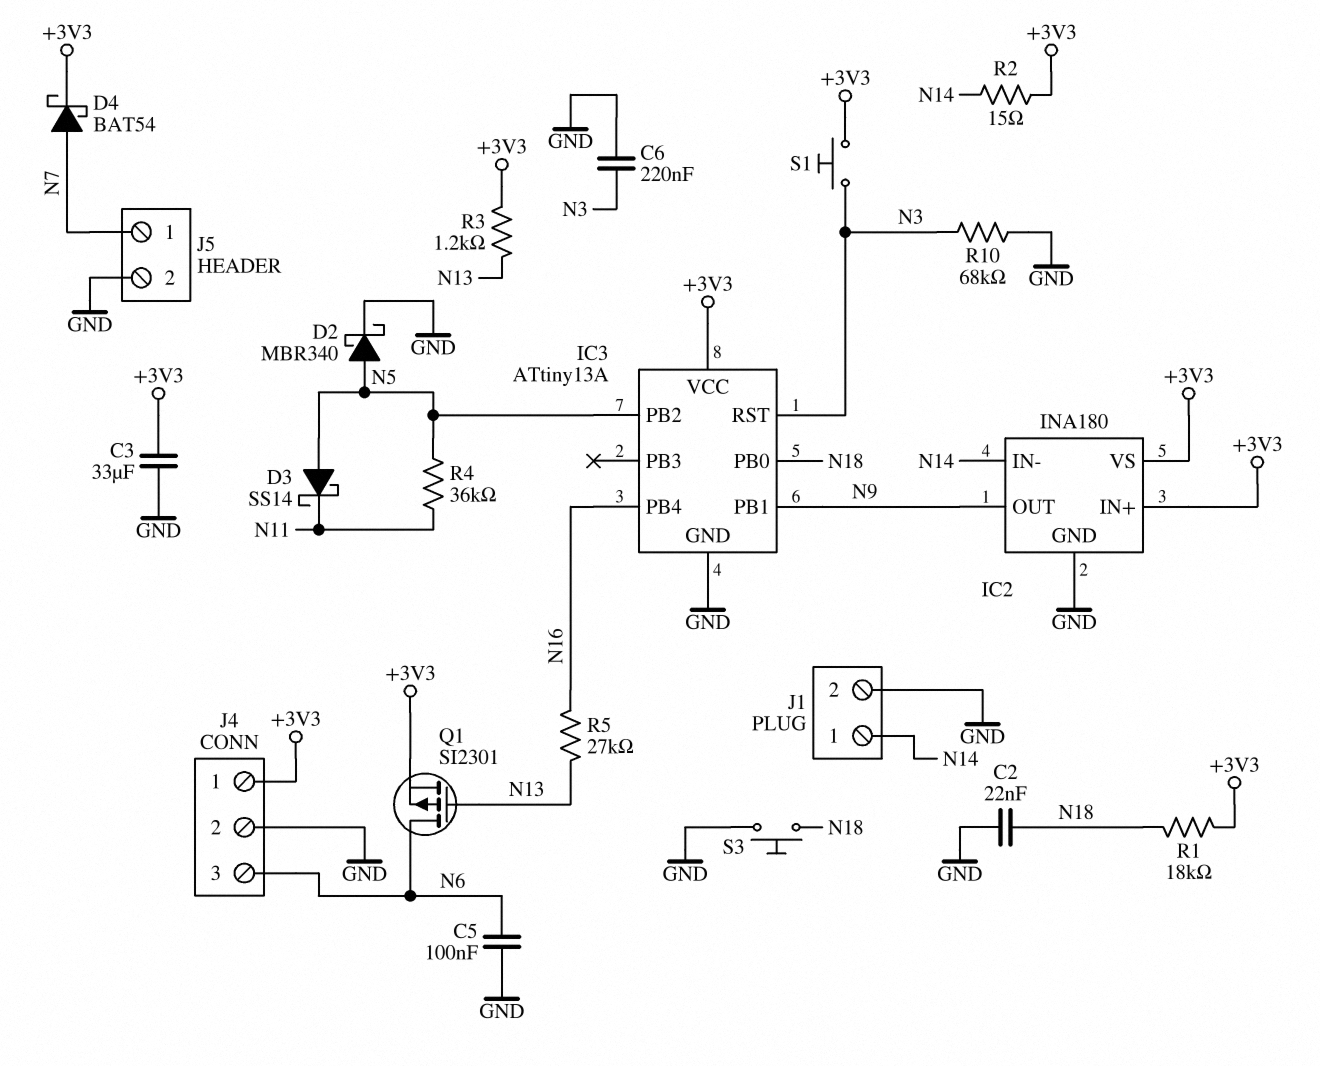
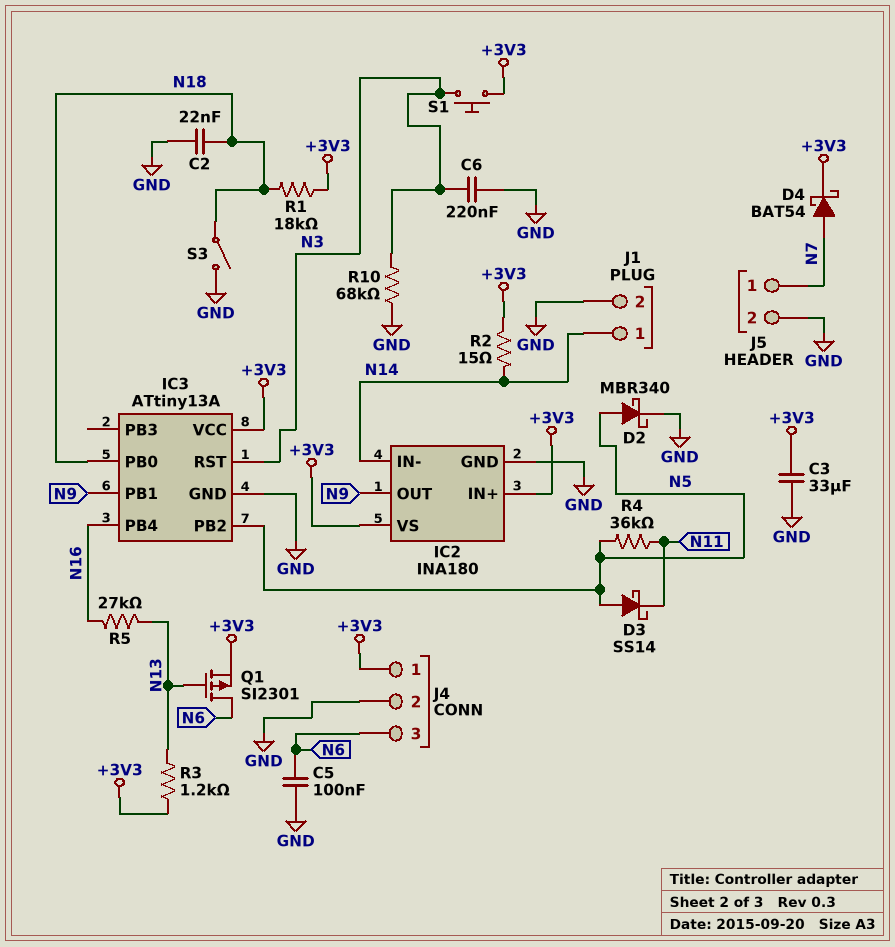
S3: button (GND, N18) -> switch (GND, N18)

